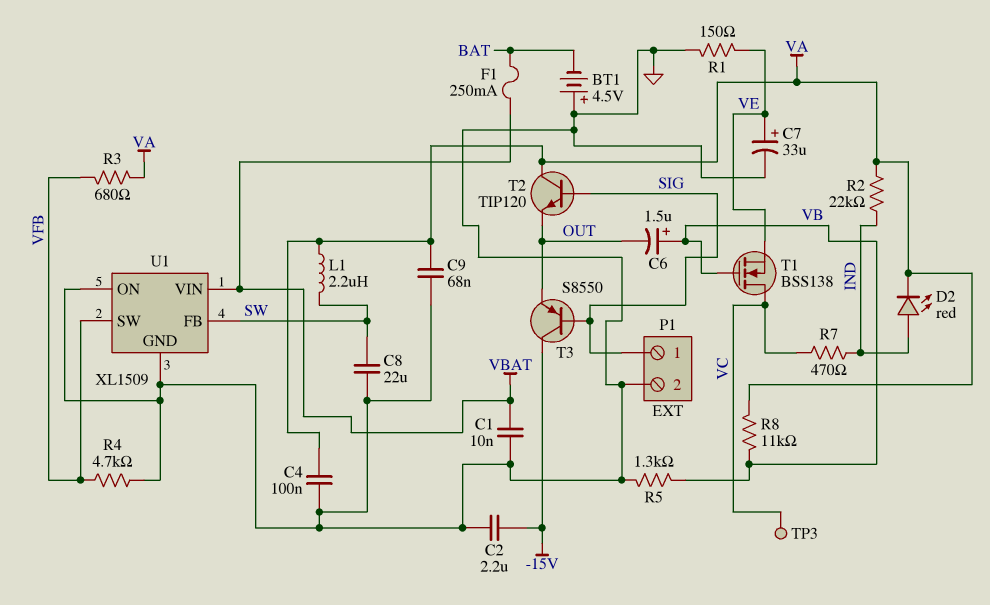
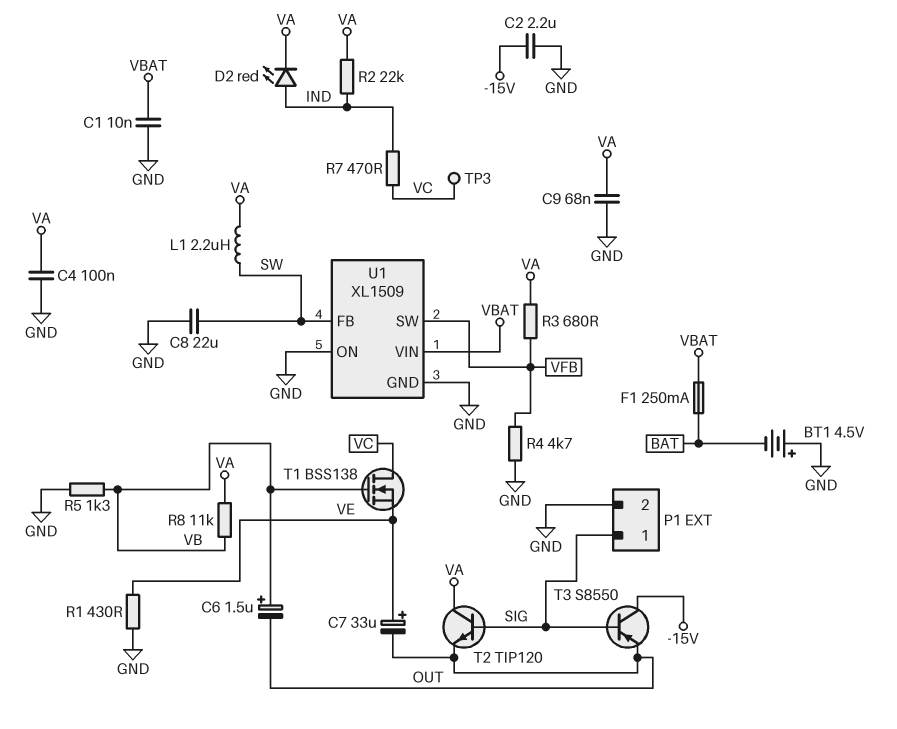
C7: 33uF (plus VE, minus GND) -> 33uF (plus VE, minus OUT)
R1: 150 (GND, VE) -> 430 (GND, VE)

